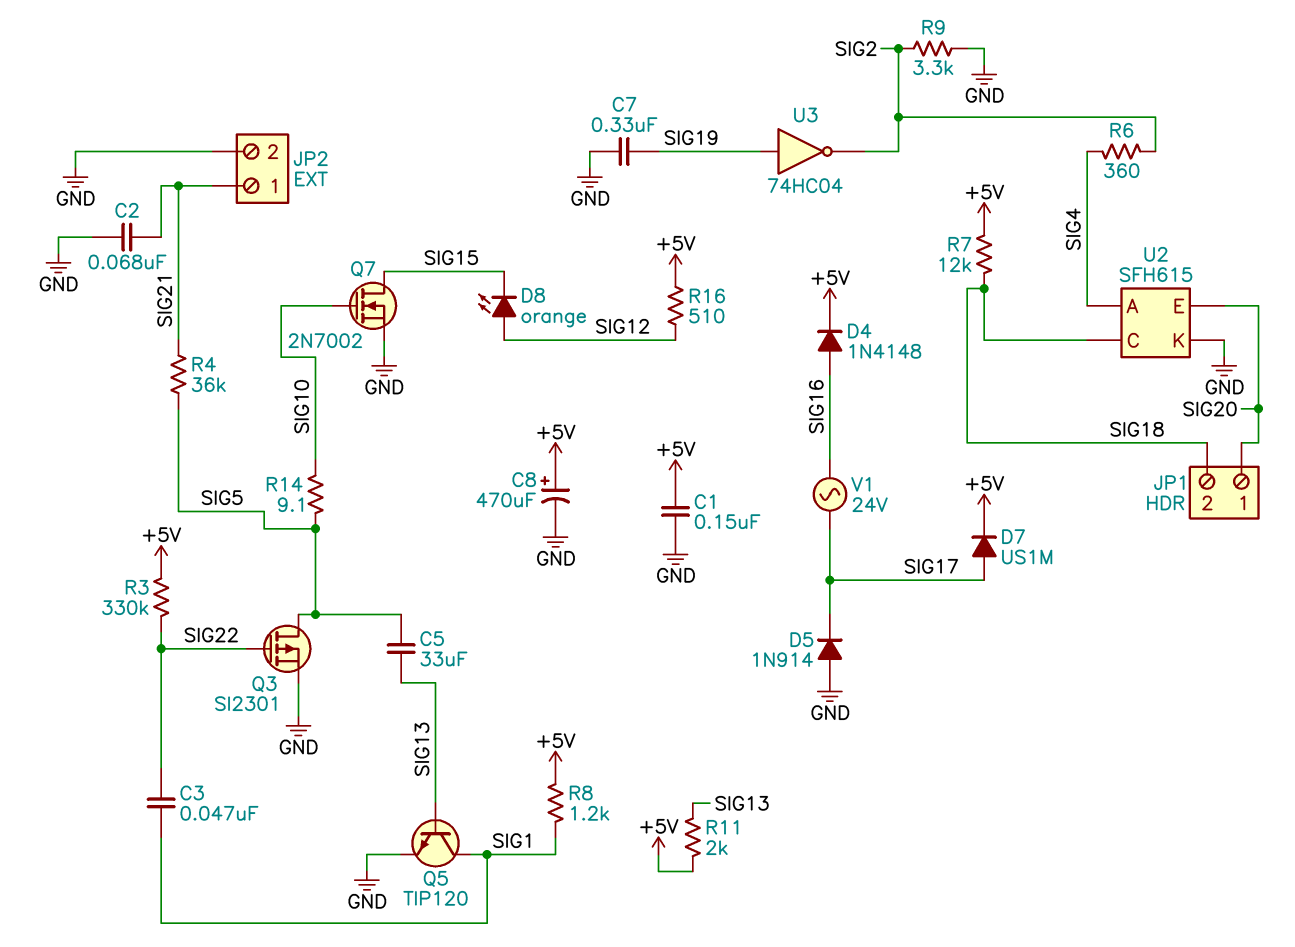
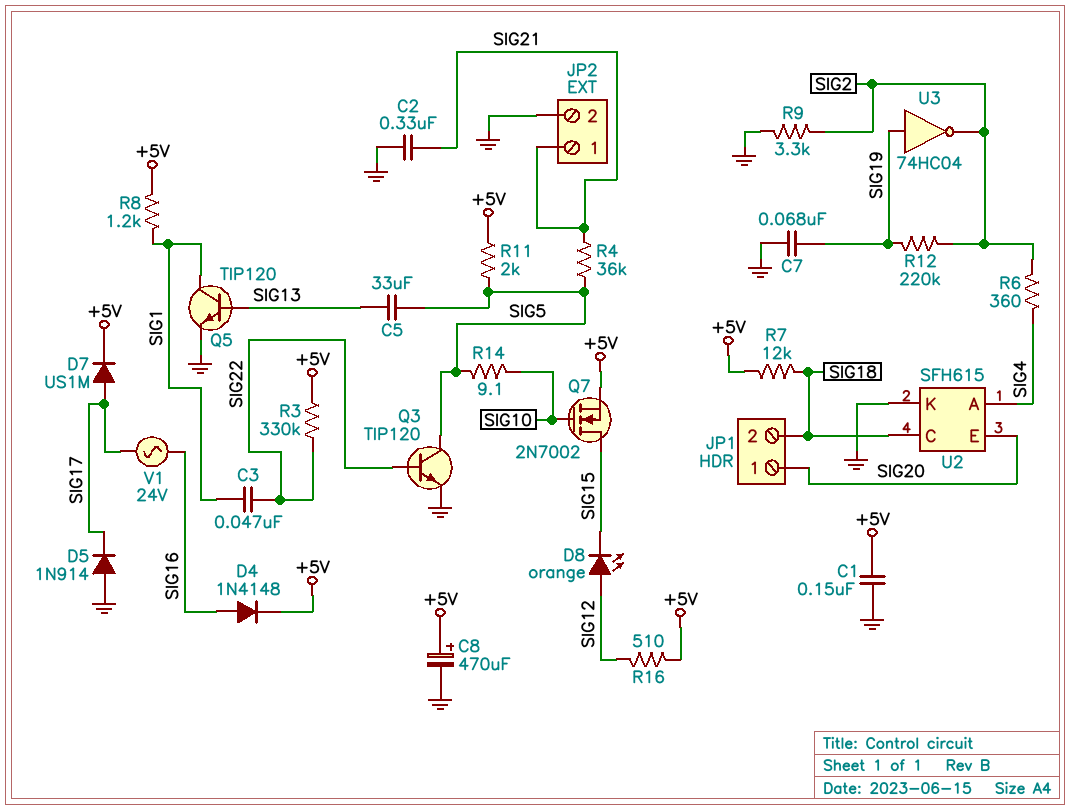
C2: 68nF (GND, SIG21) -> 330nF (GND, SIG21)
C7: 330nF (GND, SIG19) -> 68nF (GND, SIG19)
Q3: PMOS SI2301 (G SIG22, D SIG5, S GND) -> NPN TIP120 (B SIG22, C SIG5, E GND)
Q7: NMOS 2N7002 (G SIG10, D SIG15, S GND) -> NMOS 2N7002 (G SIG10, D SIG15, S +5V)
R11: 2k (+5V, SIG13) -> 2k (+5V, SIG5)
R12: none -> 220k (SIG2, SIG19)

